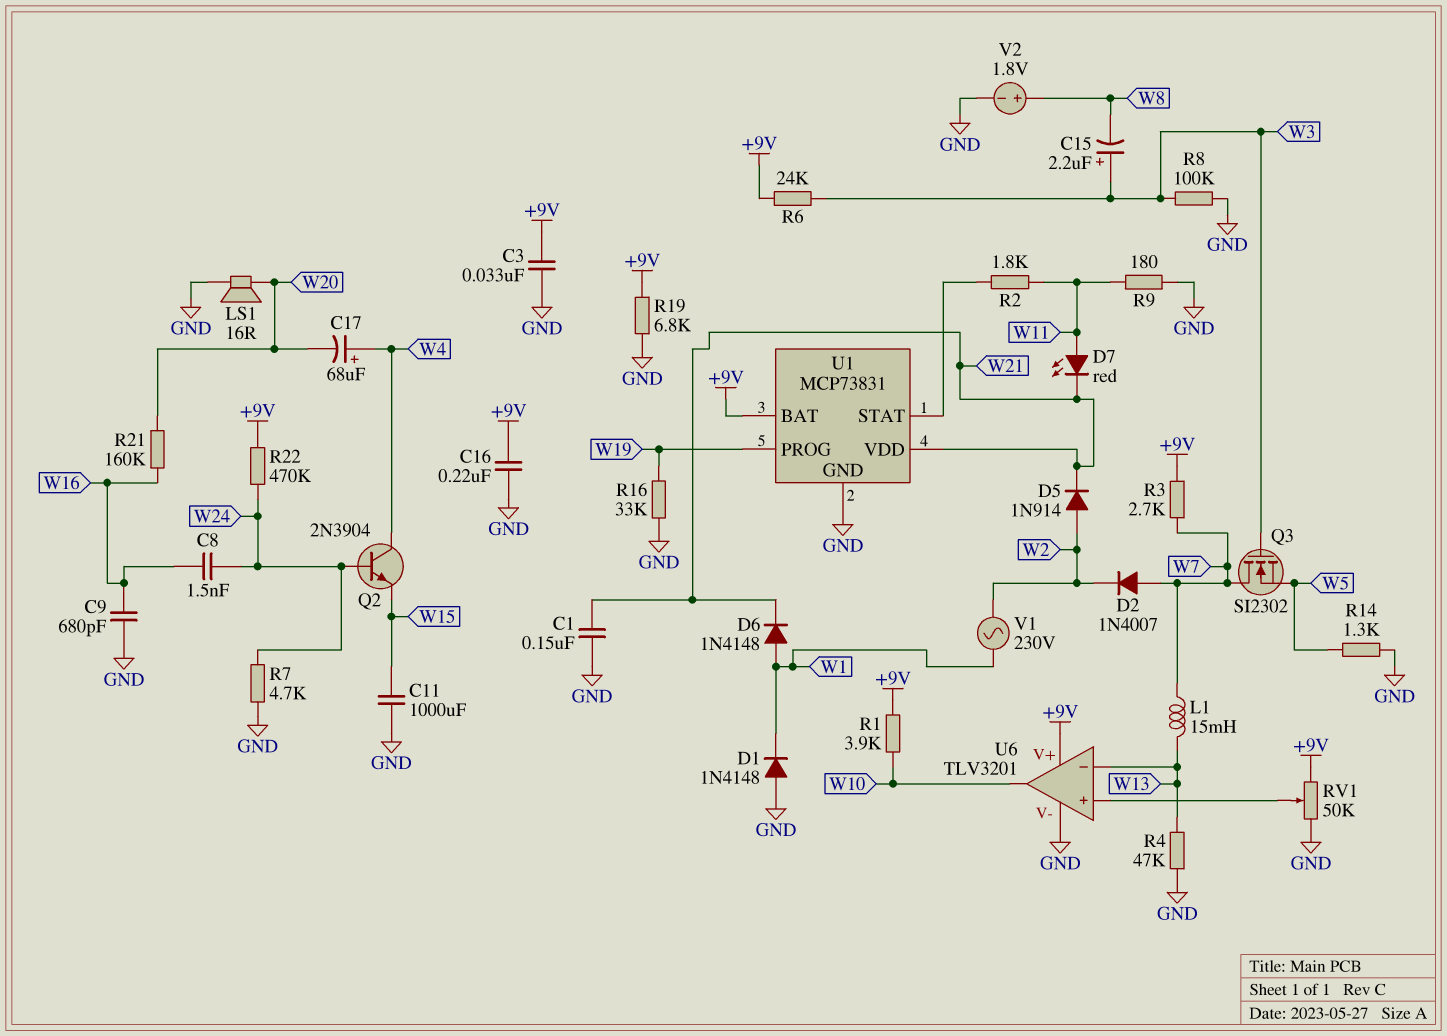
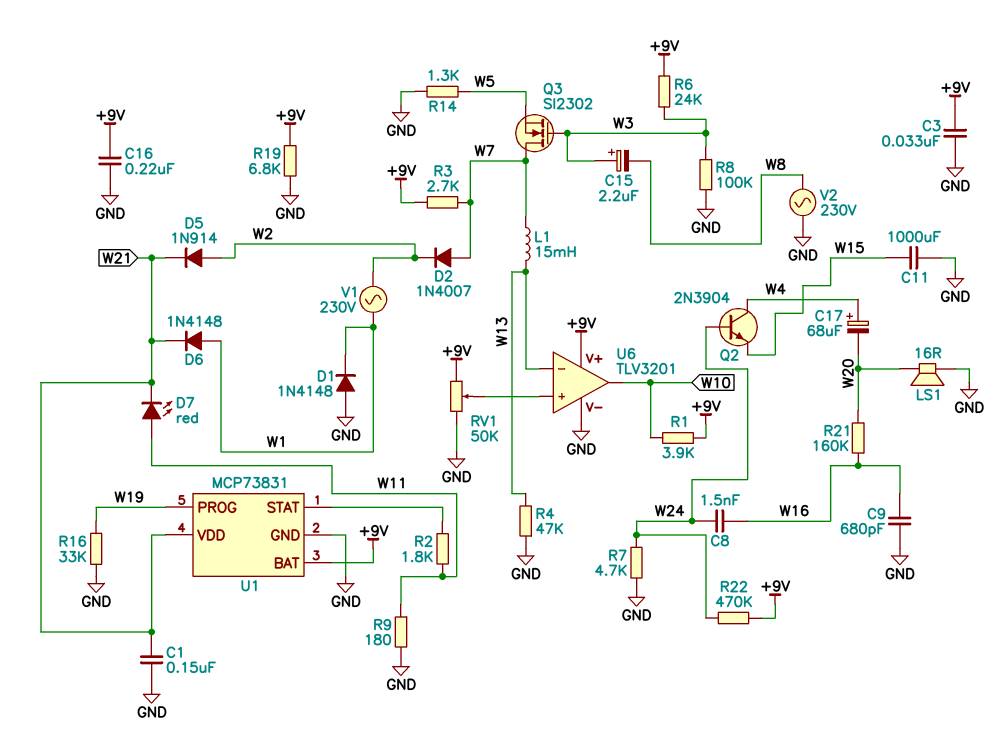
V2: 1.8V (plus W8, minus GND) -> AC 230V (GND, W8)

